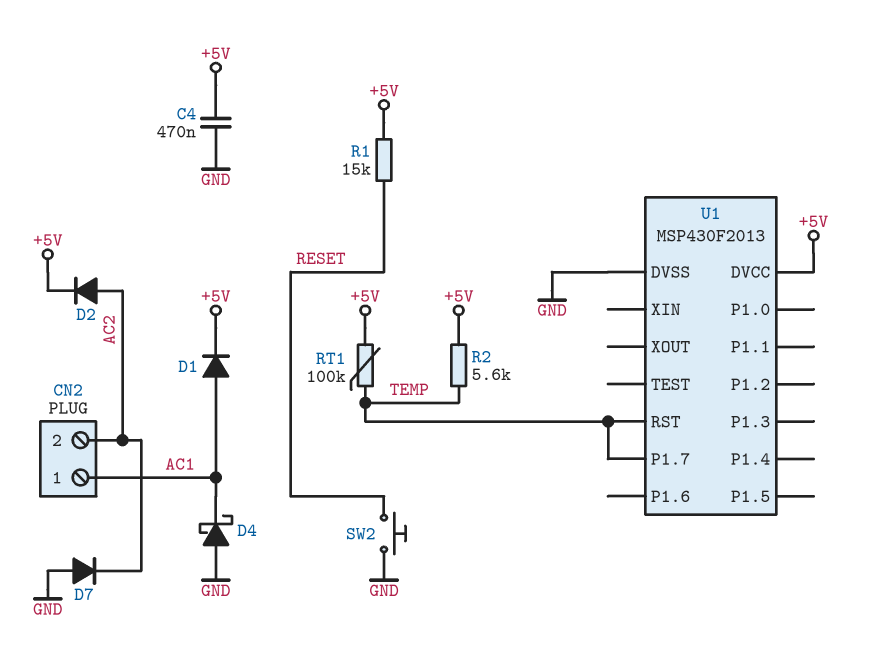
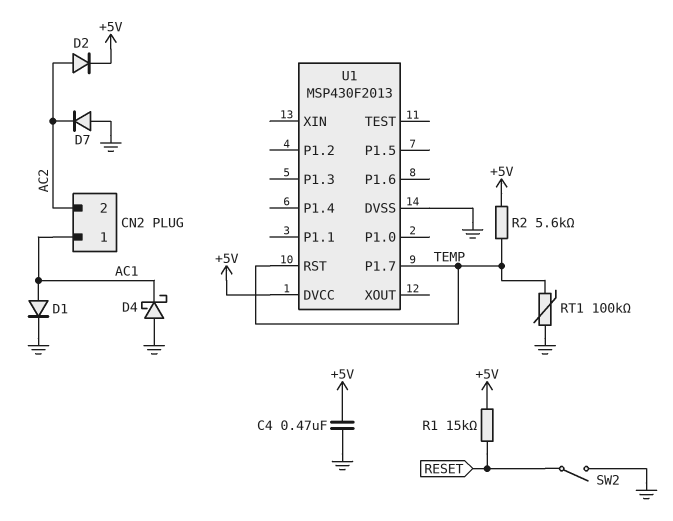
D1: diode (A AC1, K +5V) -> diode (A AC1, K GND)
RT1: 100k (+5V, TEMP) -> 100k (GND, TEMP)
SW2: button (GND, RESET) -> switch (GND, RESET)

